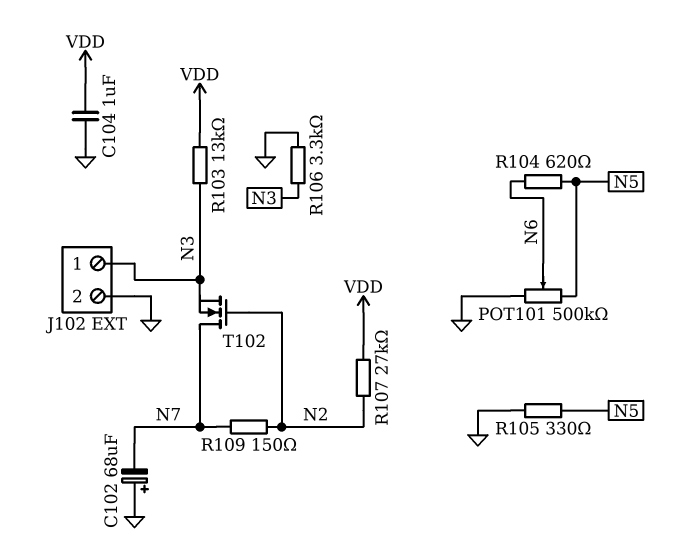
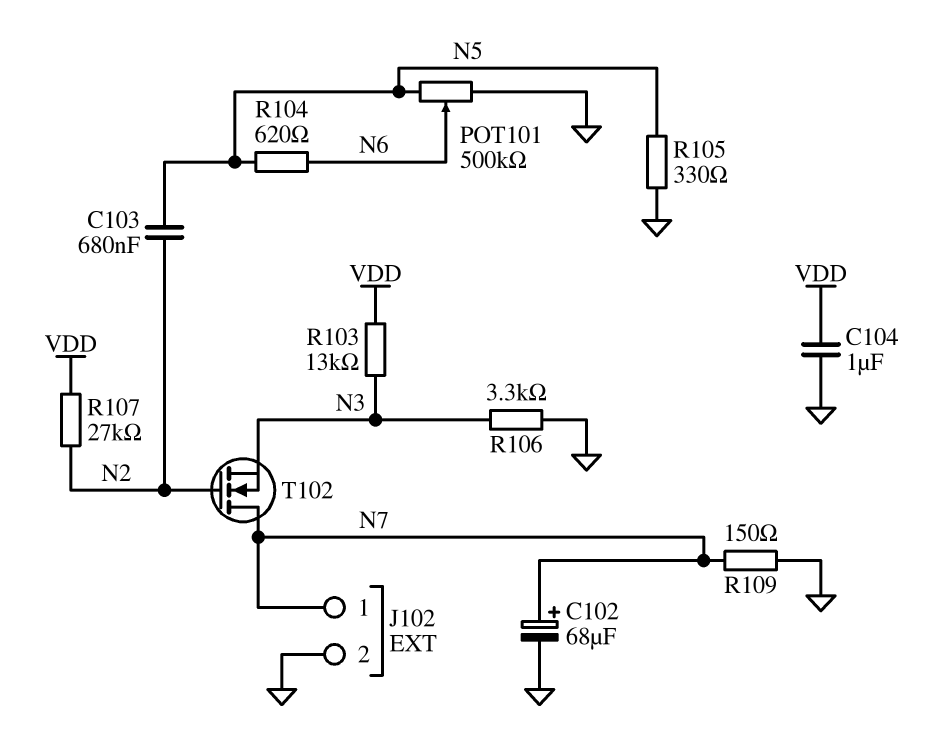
C102: 68uF (plus GND, minus N7) -> 68uF (plus N7, minus GND)
C103: none -> 680nF (N2, N5)
J102 pin 1: N3 -> N7
R109: 150 (N2, N7) -> 150 (GND, N7)

